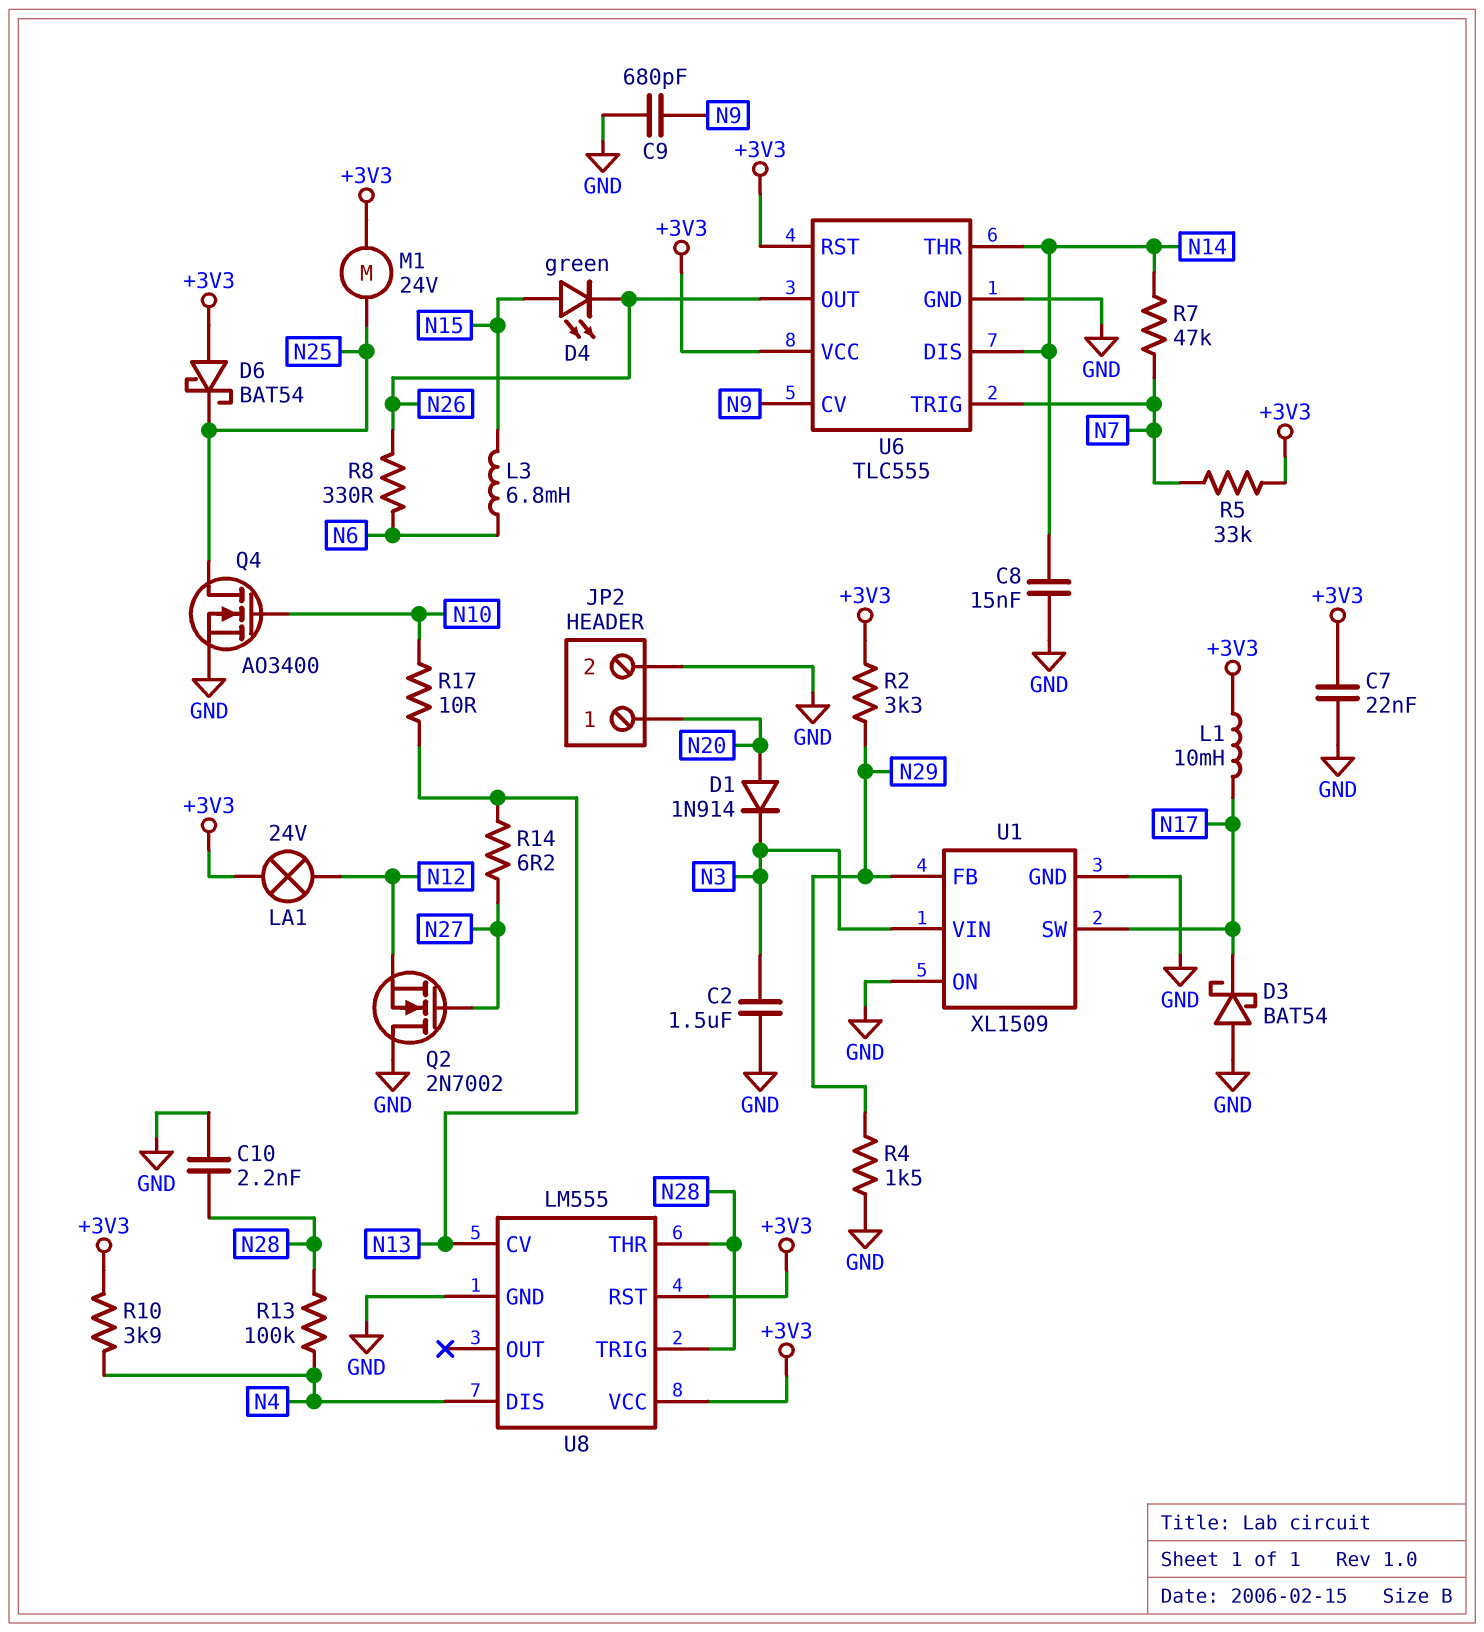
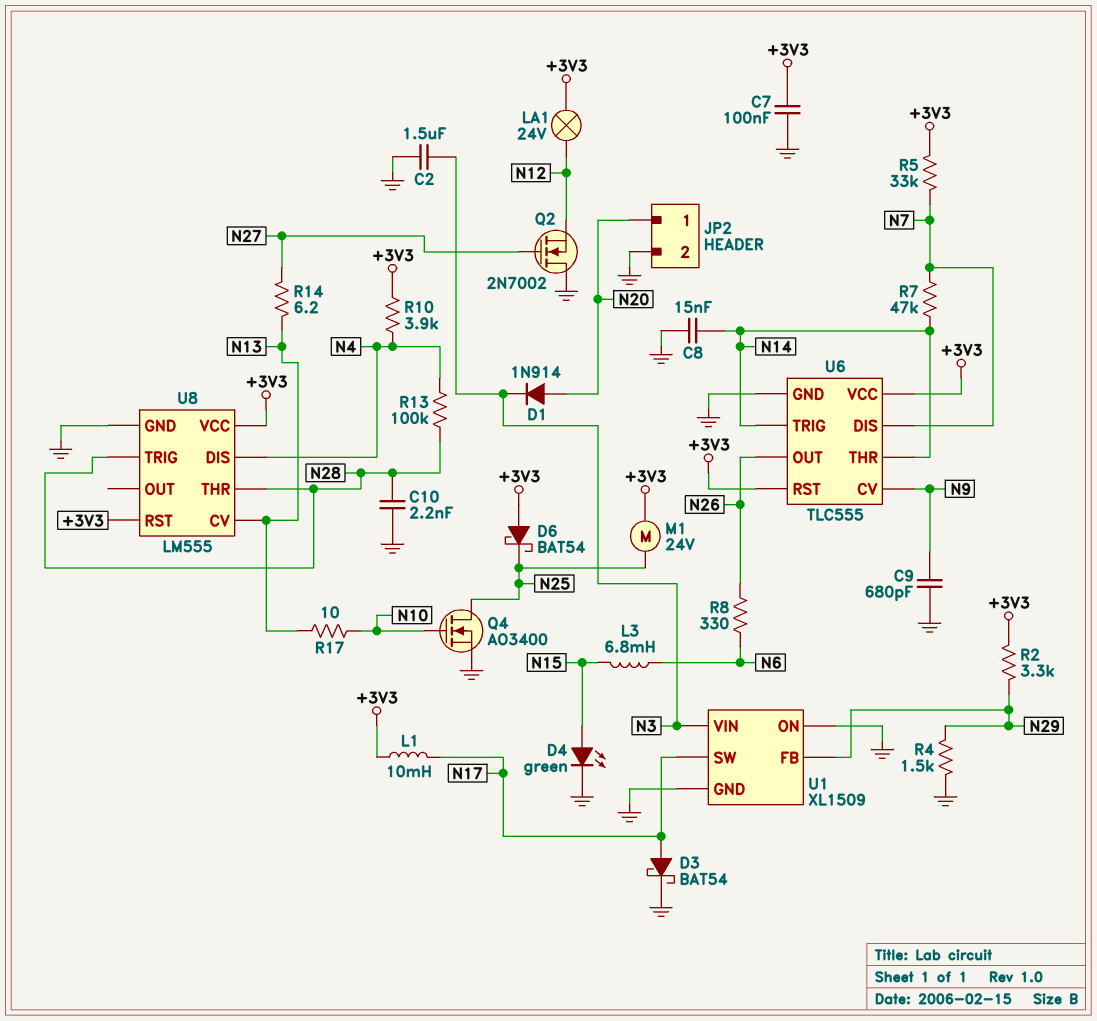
C7: 22nF (+3V3, GND) -> 100nF (+3V3, GND)
D3: schottky BAT54 (A GND, K N17) -> schottky BAT54 (A N17, K GND)
D4: LED green (A N15, K N26) -> LED green (A N15, K GND)
U6 pin DIS: N14 -> N7
U6 pin TRIG: N7 -> N14

